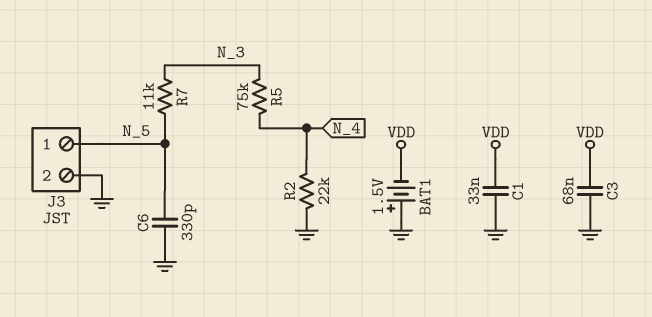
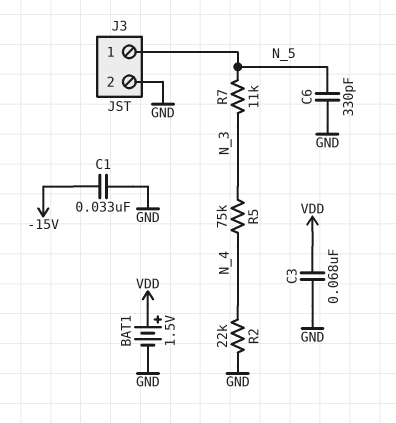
BAT1: 1.5V (plus GND, minus VDD) -> 1.5V (plus VDD, minus GND)
C1: 33nF (GND, VDD) -> 33nF (-15V, GND)

